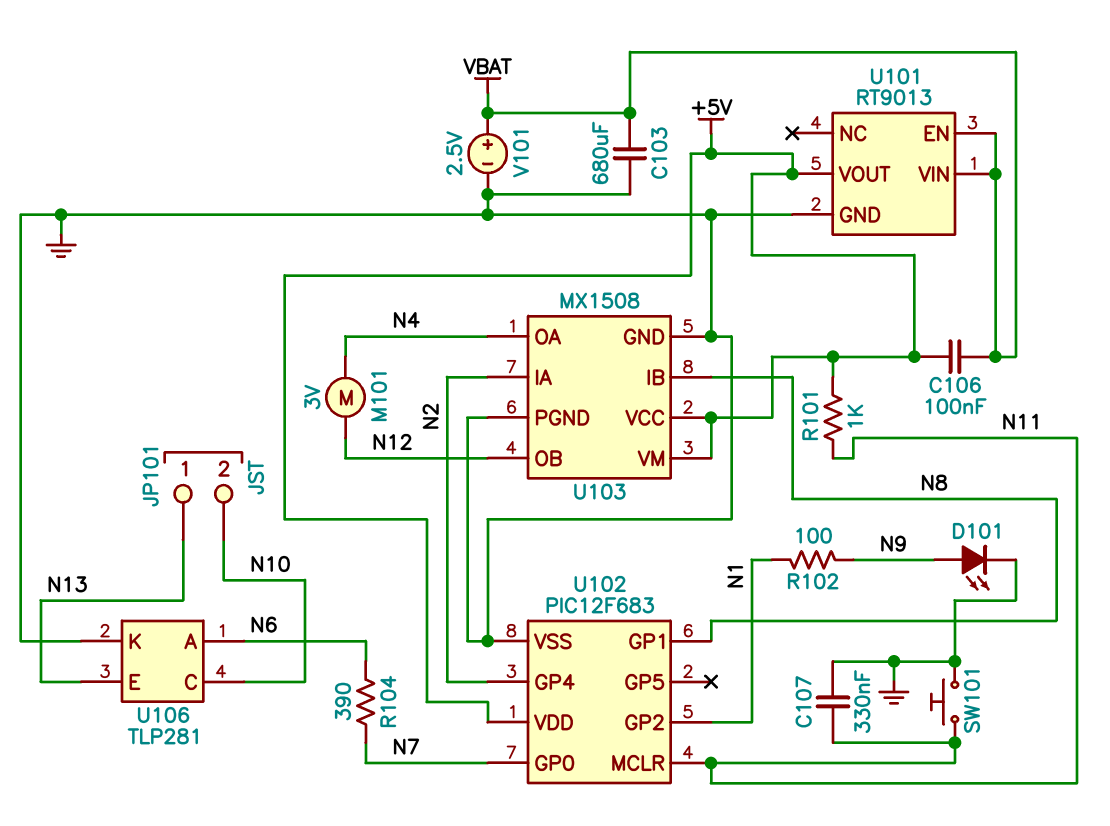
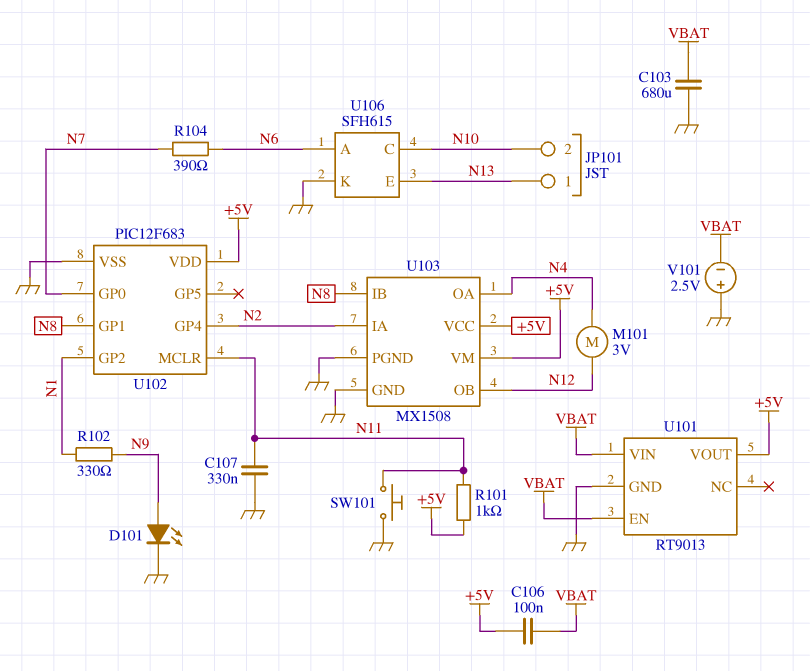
R102: 100 (N1, N9) -> 330 (N1, N9)
U106: TLP281 -> SFH615
V101: 2.5V (plus VBAT, minus GND) -> 2.5V (plus GND, minus VBAT)

